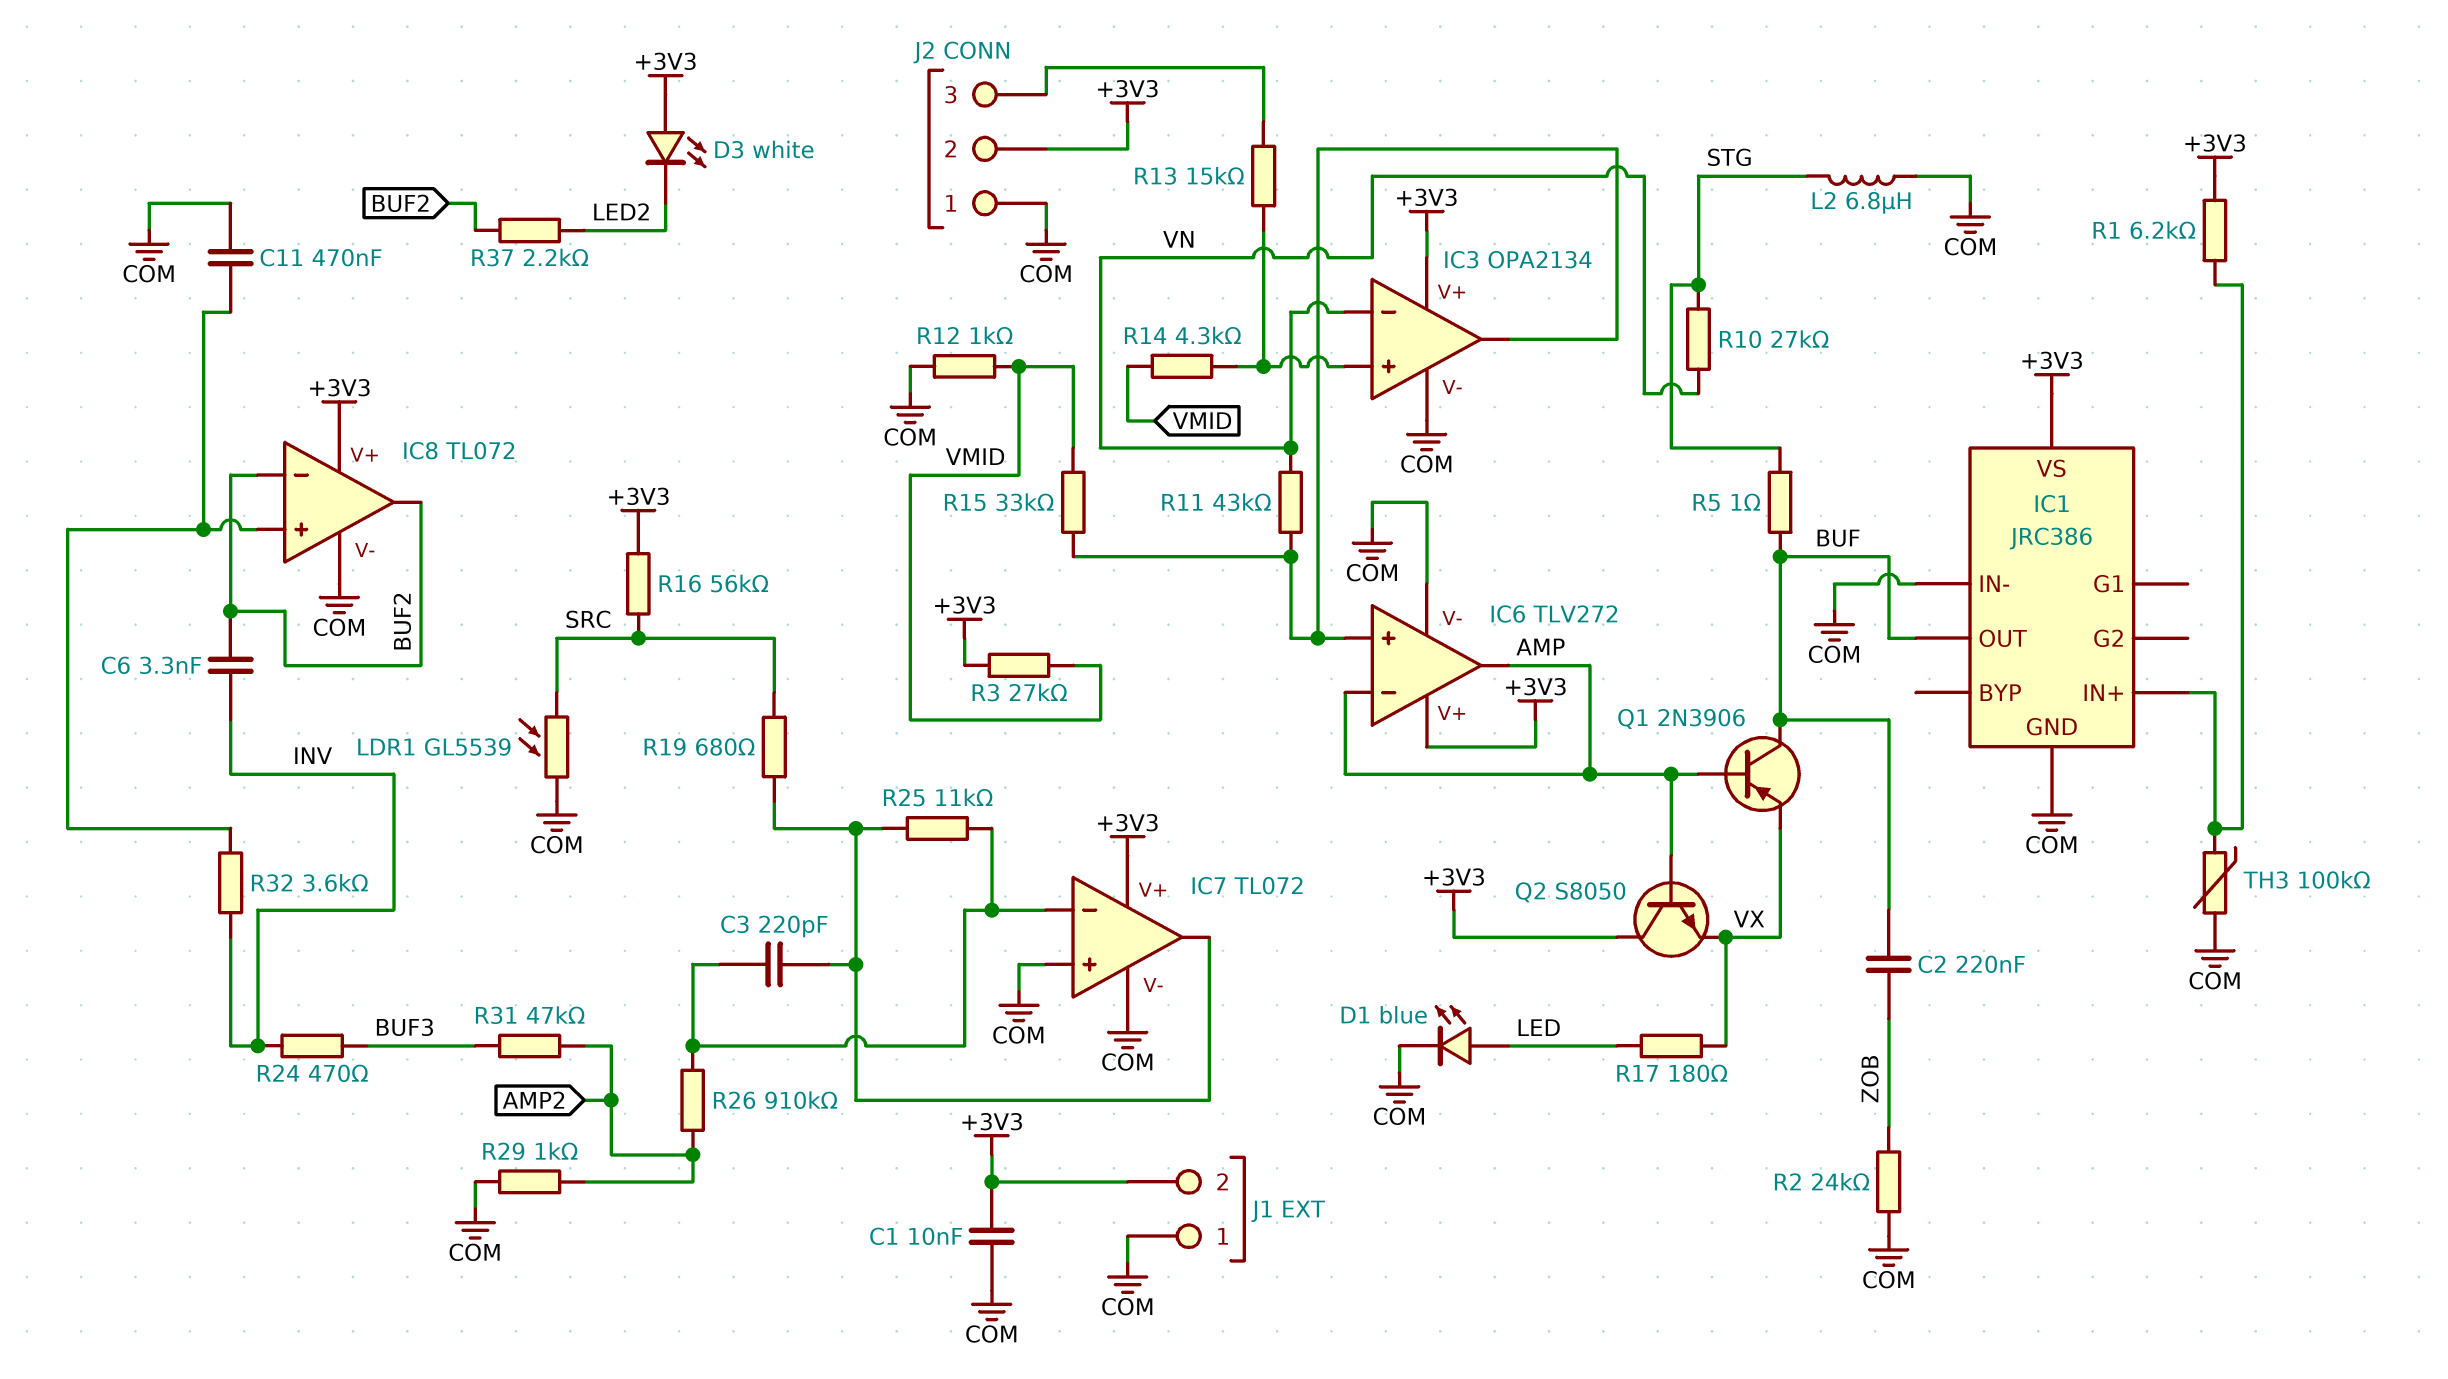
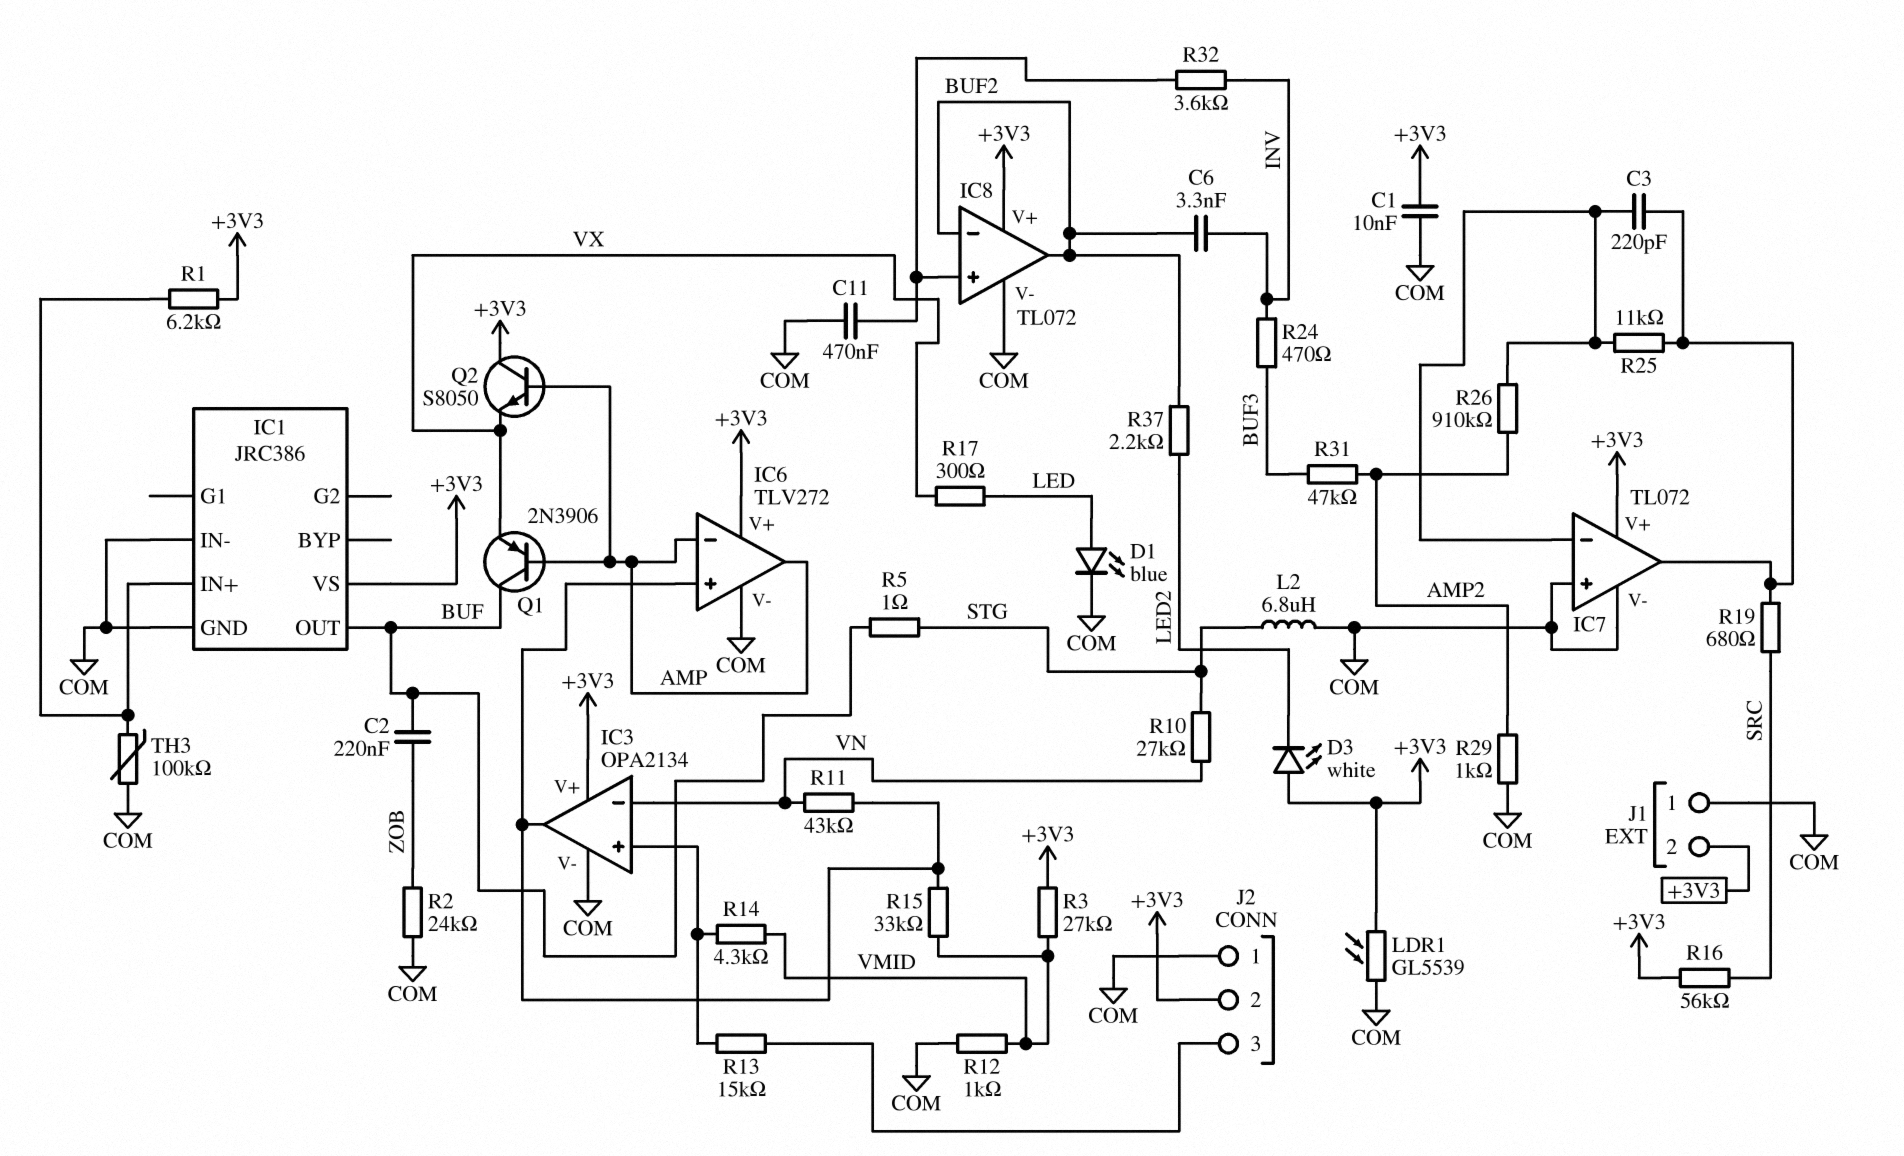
LDR1: GL5539 (COM, SRC) -> GL5539 (+3V3, COM)
R17: 180 (LED, VX) -> 300 (LED, VX)

